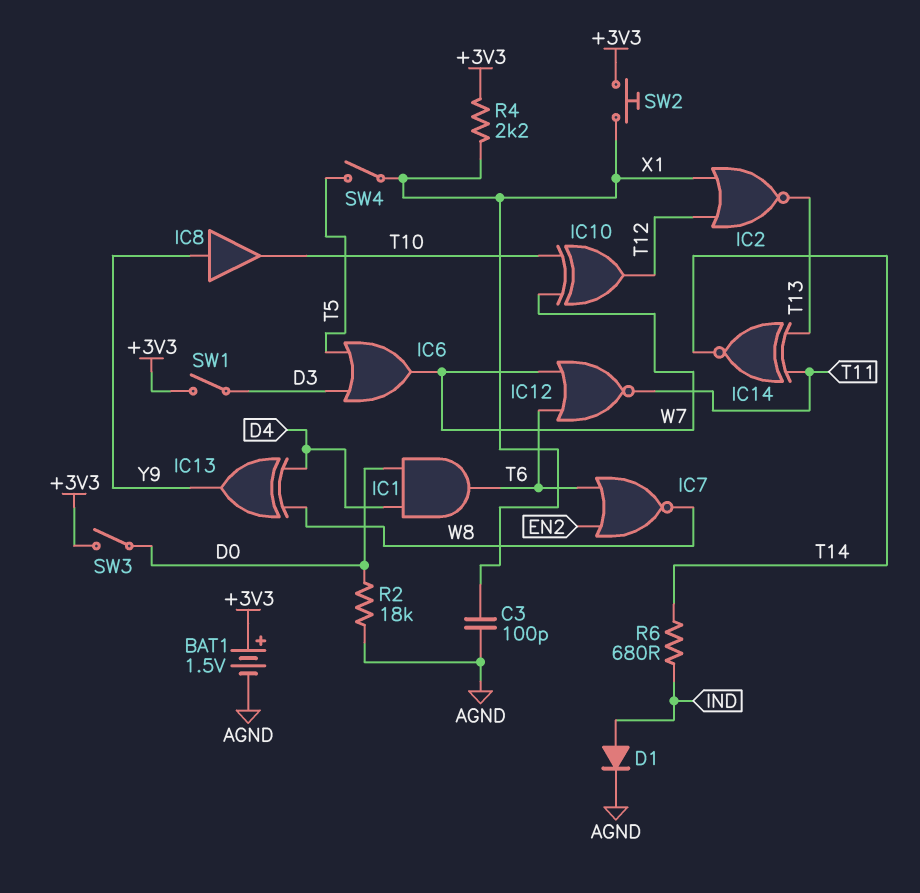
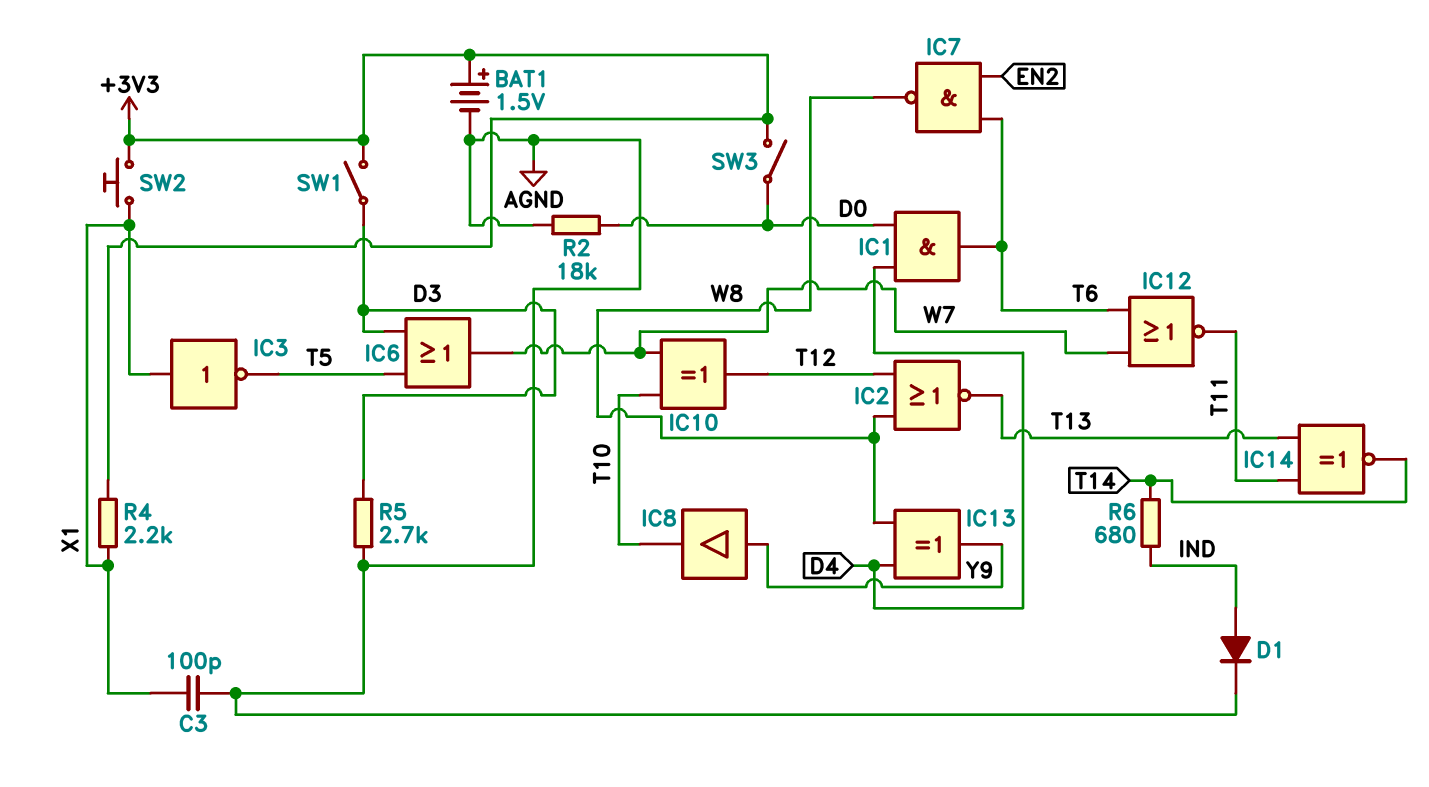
IC2: NOR (in T12, in X1, out T13) -> NOR (in T12, in W8, out T13)
IC3: none -> NOT (in X1, out T5)
IC7: NOR (in EN2, in T6, out W8) -> NAND (in EN2, in T6, out W8)
R5: none -> 2.7k (AGND, D3)
SW4: switch (T5, X1) -> none

